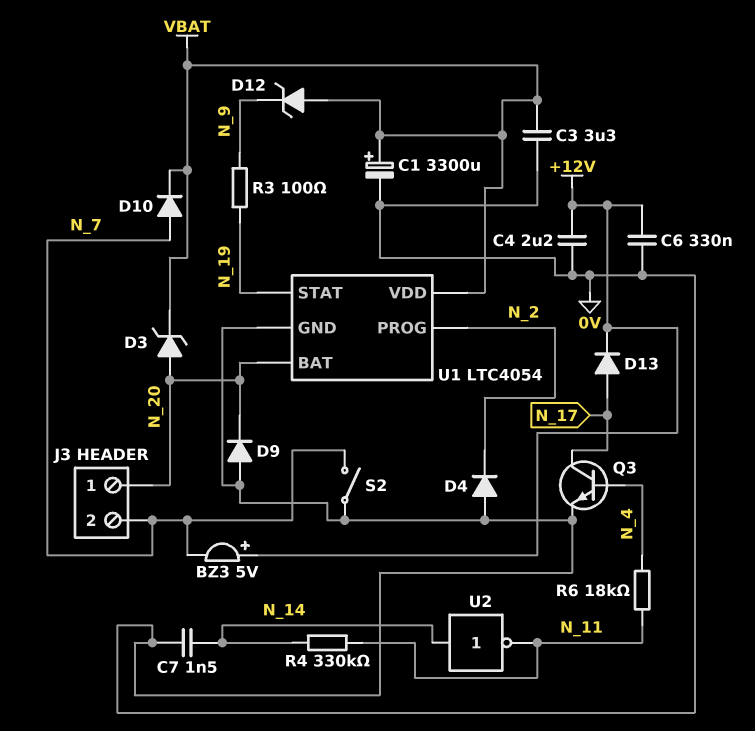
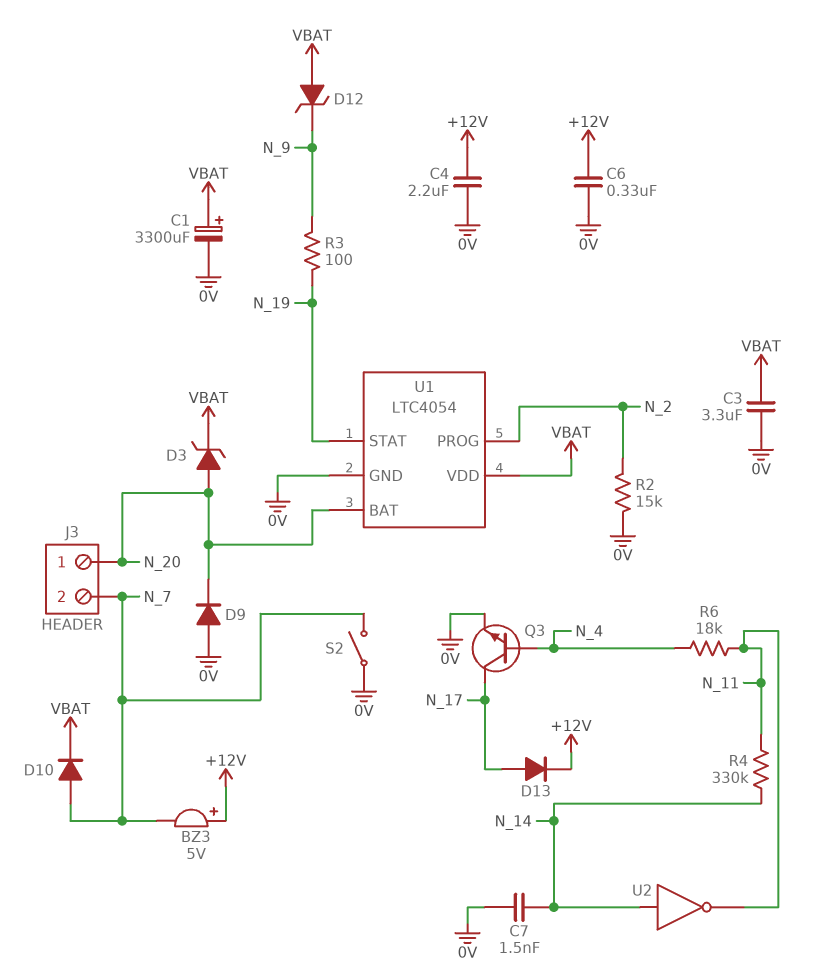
D4: diode (A 0V, K N_2) -> none
R2: none -> 15k (0V, N_2)

